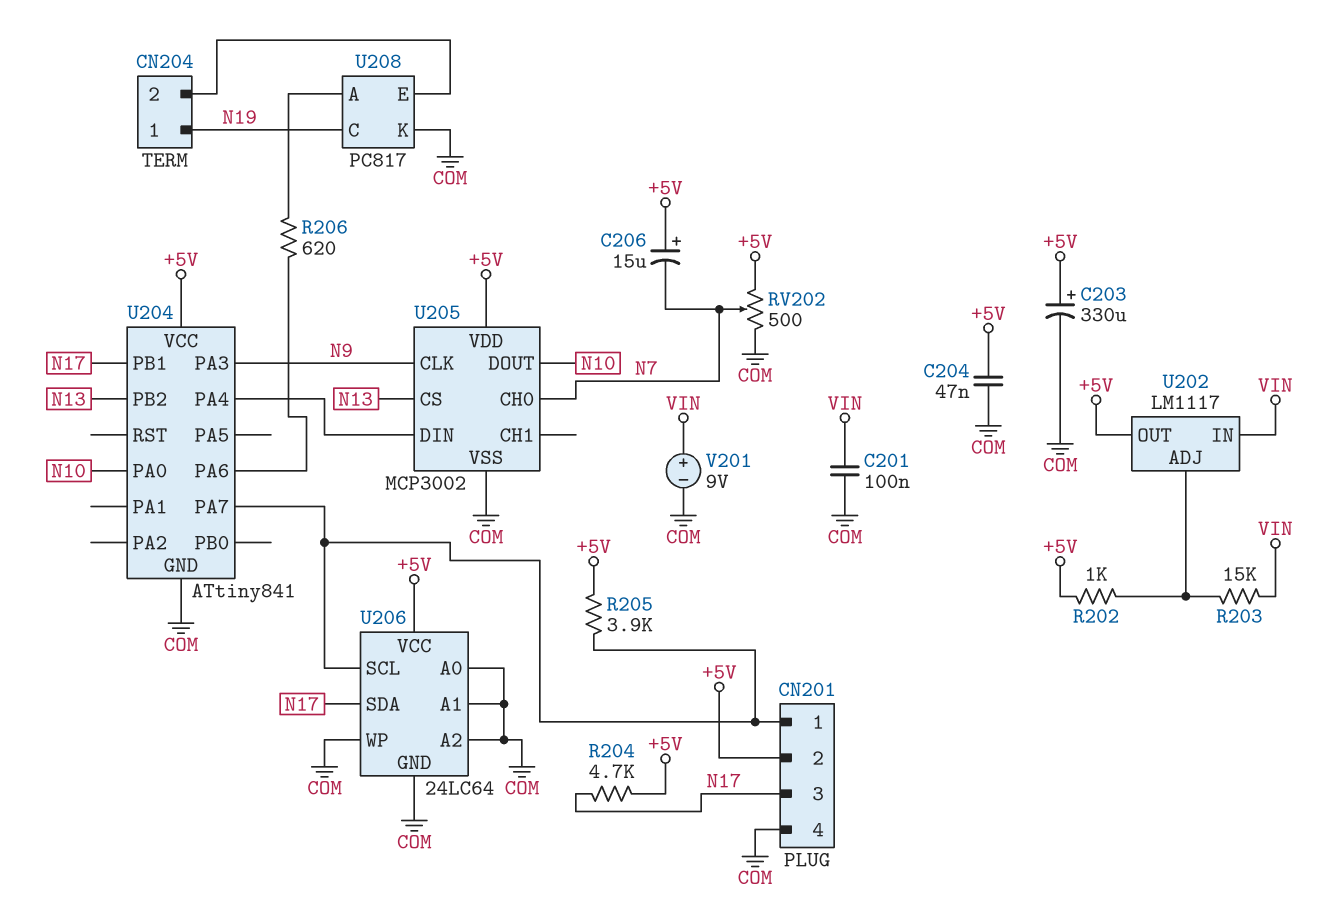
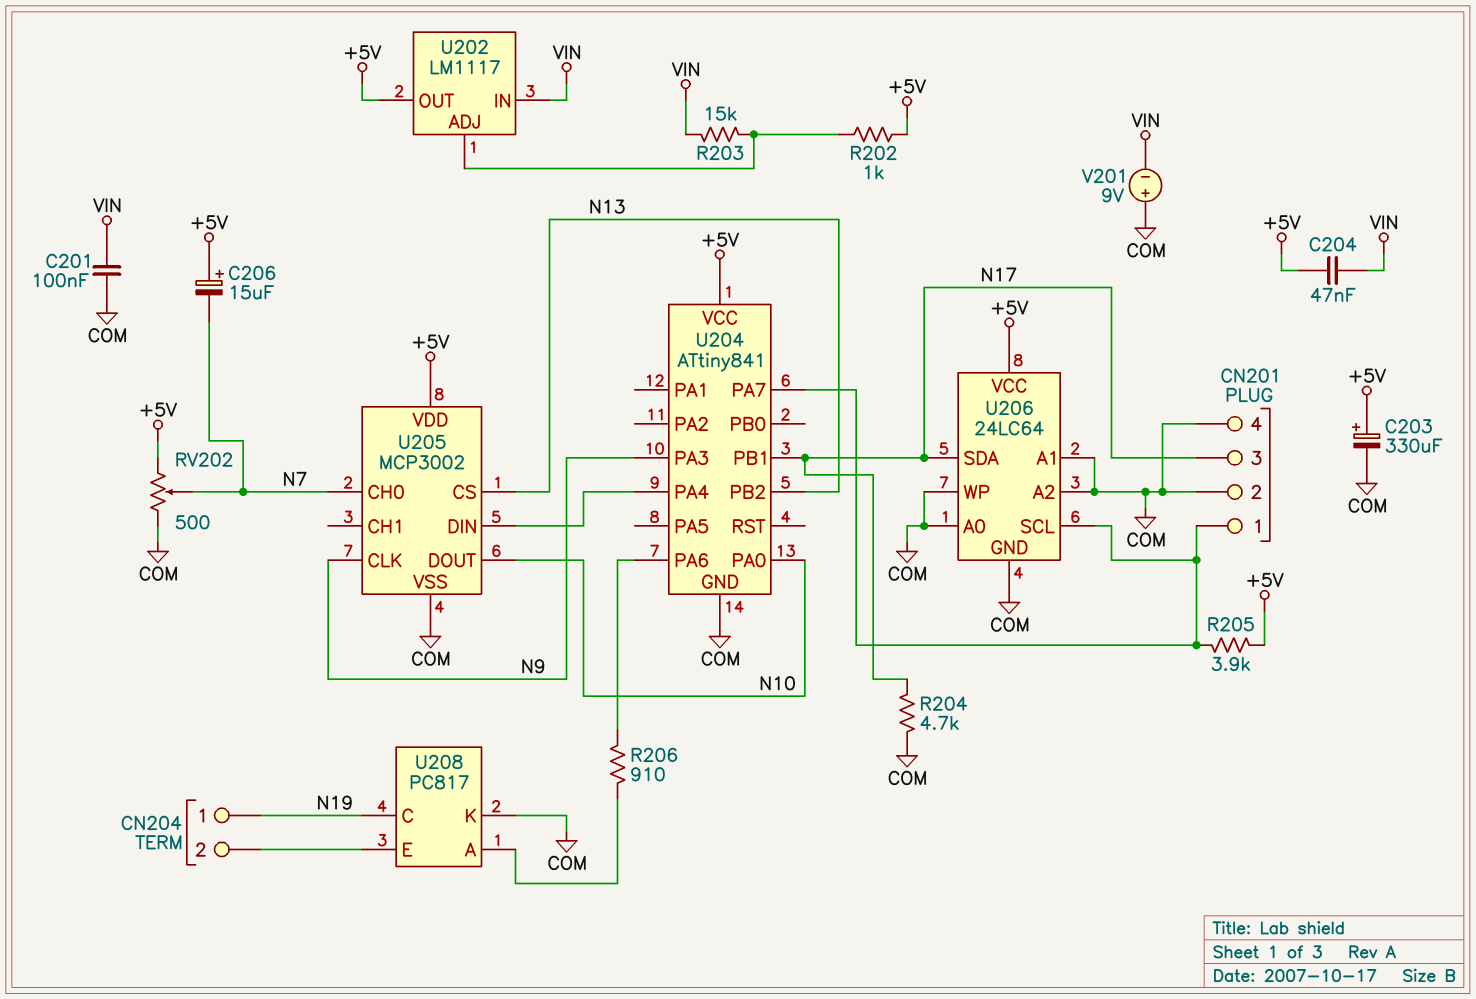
C204: 47nF (+5V, COM) -> 47nF (+5V, VIN)
CN201 pin 2: +5V -> COM
R204: 4.7k (+5V, N17) -> 4.7k (COM, N17)
R206: 620 (U204/PA6, U208/A) -> 910 (U204/PA6, U208/A)
V201: 9V (plus VIN, minus COM) -> 9V (plus COM, minus VIN)

